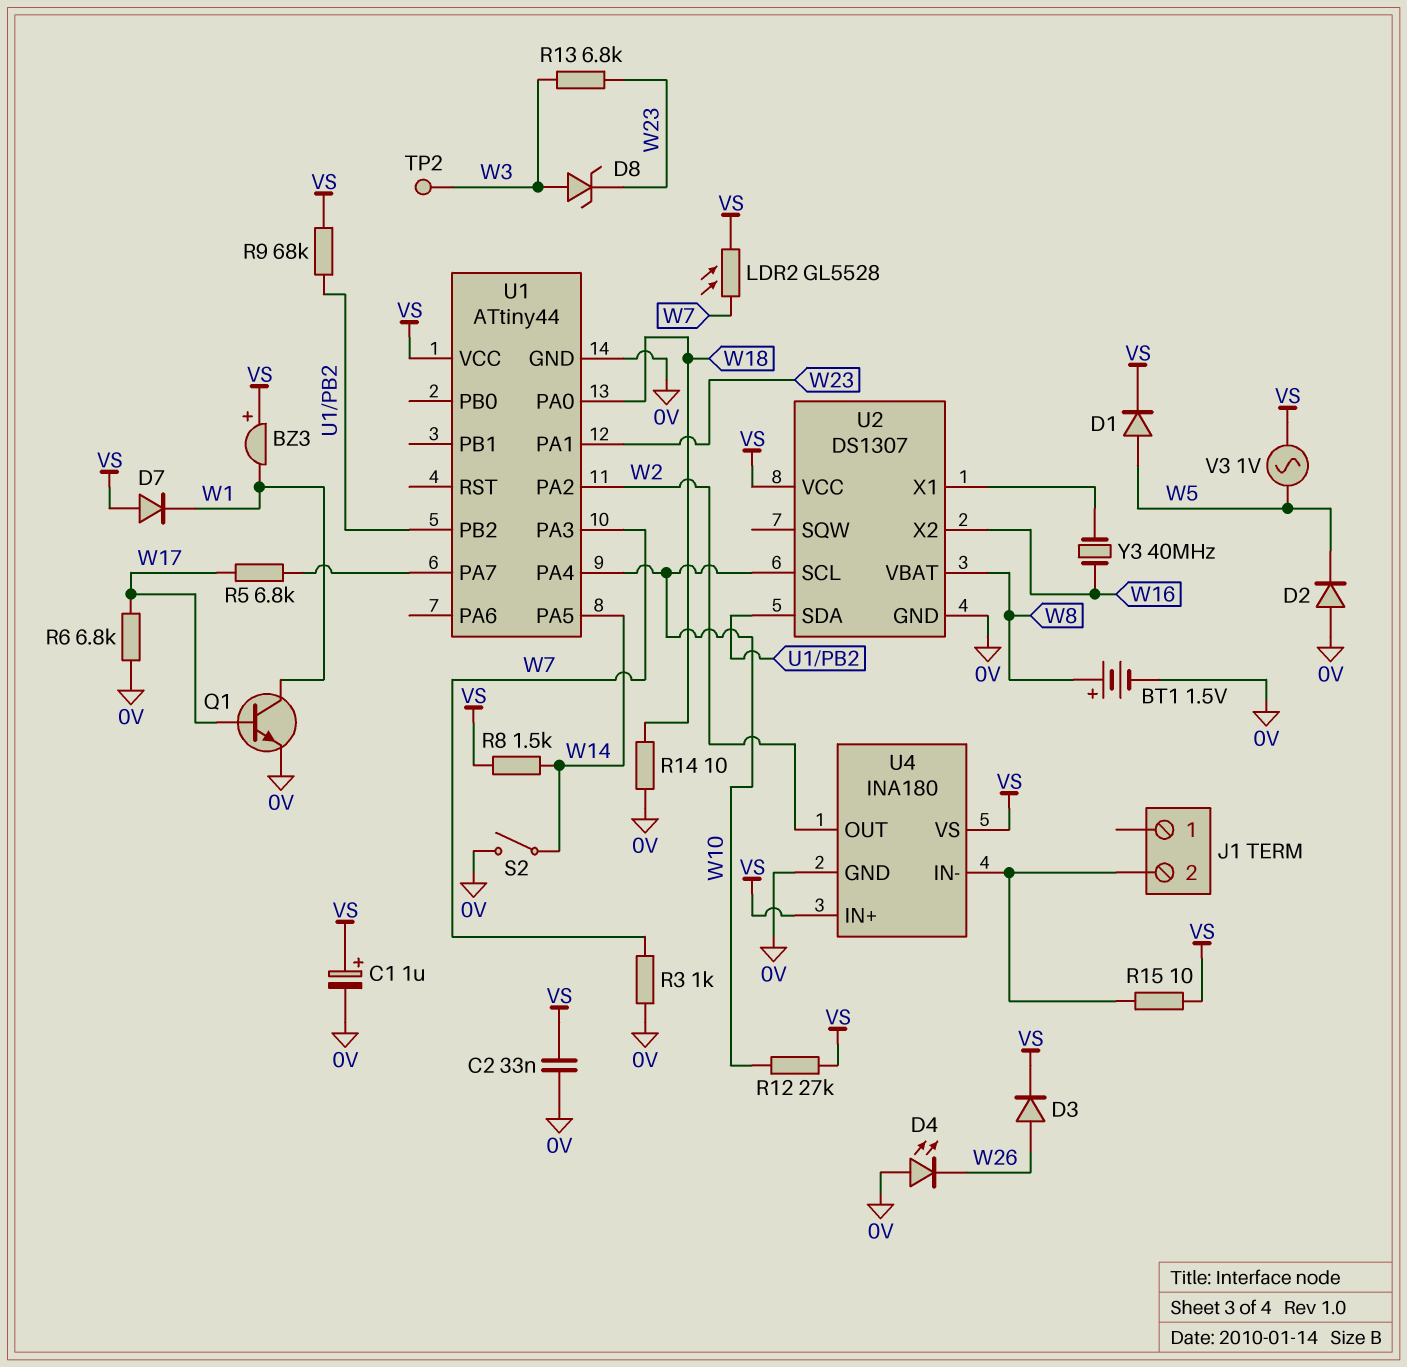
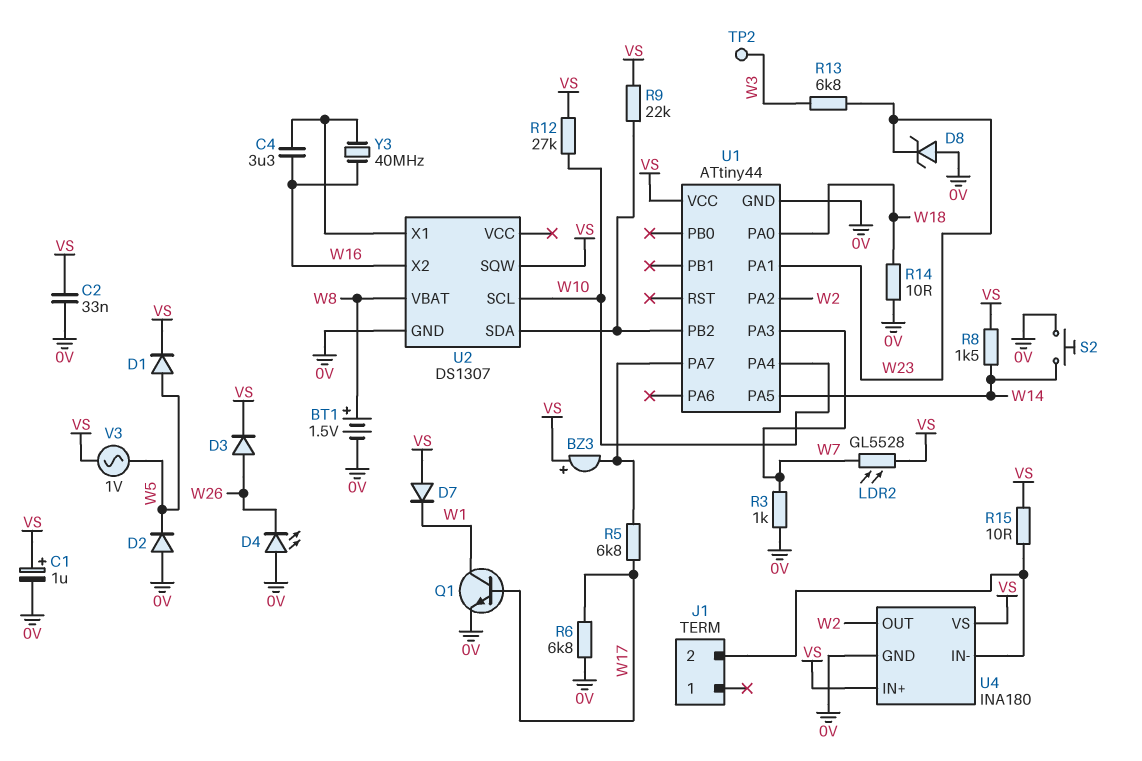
BZ3: buzzer (plus VS, minus W1) -> buzzer (plus VS, minus U1/PA7)
C4: none -> 3.3uF (U2/X1, W16)
D8: zener (A W3, K W23) -> zener (A 0V, K W23)
R9: 68k (U1/PB2, VS) -> 22k (U1/PB2, VS)
S2: switch (0V, W14) -> button (0V, W14)
U2 pin SQW: none -> VS
U2 pin VCC: VS -> none

